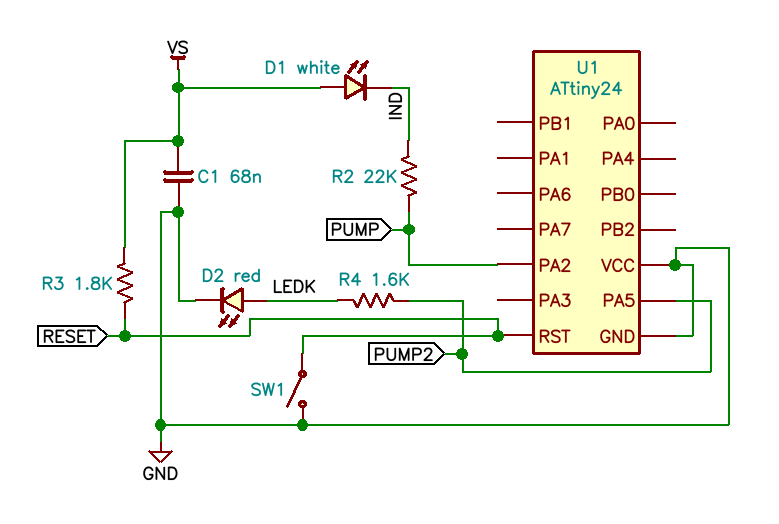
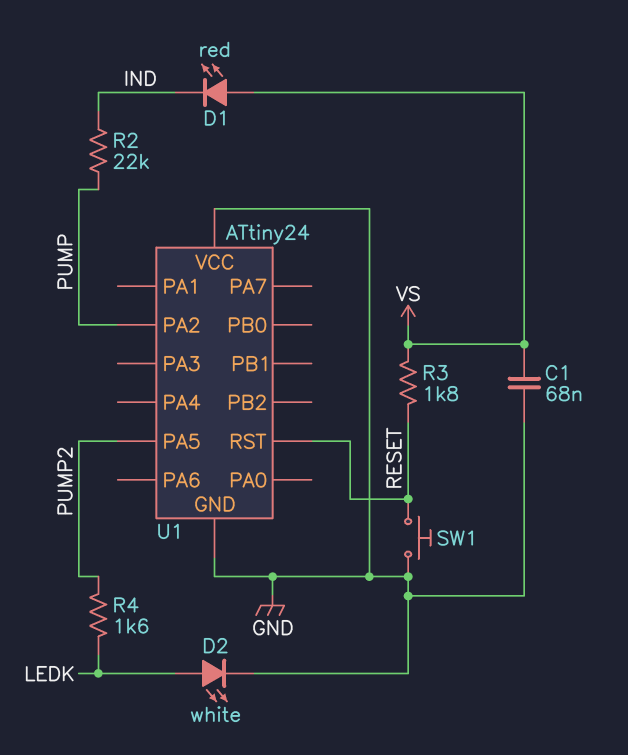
D1: LED white (A VS, K IND) -> LED red (A VS, K IND)
D2: LED red (A LEDK, K GND) -> LED white (A LEDK, K GND)
SW1: switch (GND, RESET) -> button (GND, RESET)

